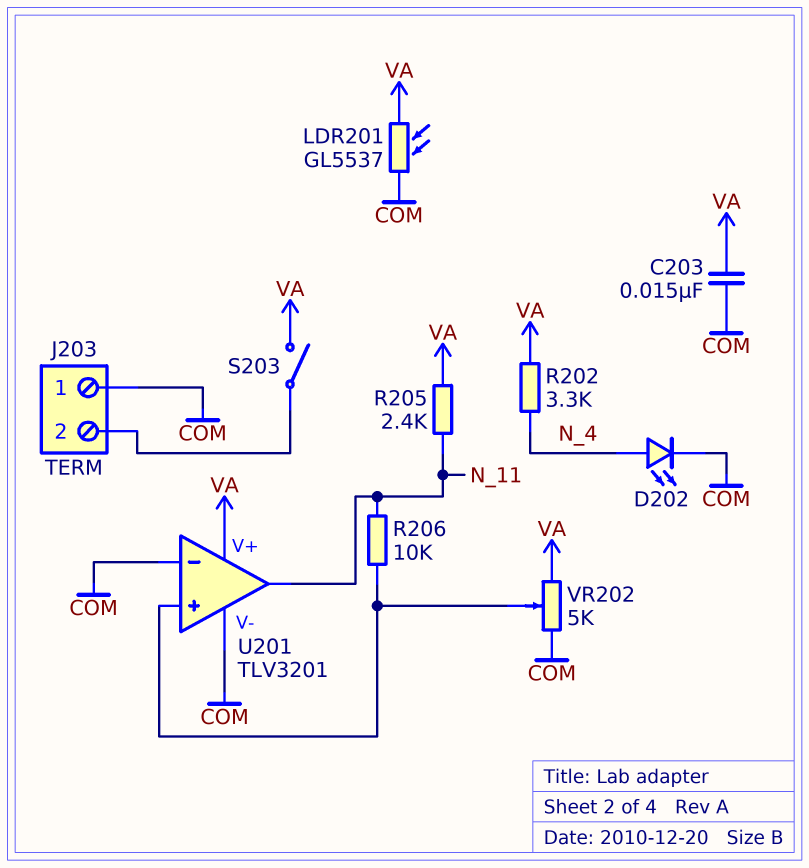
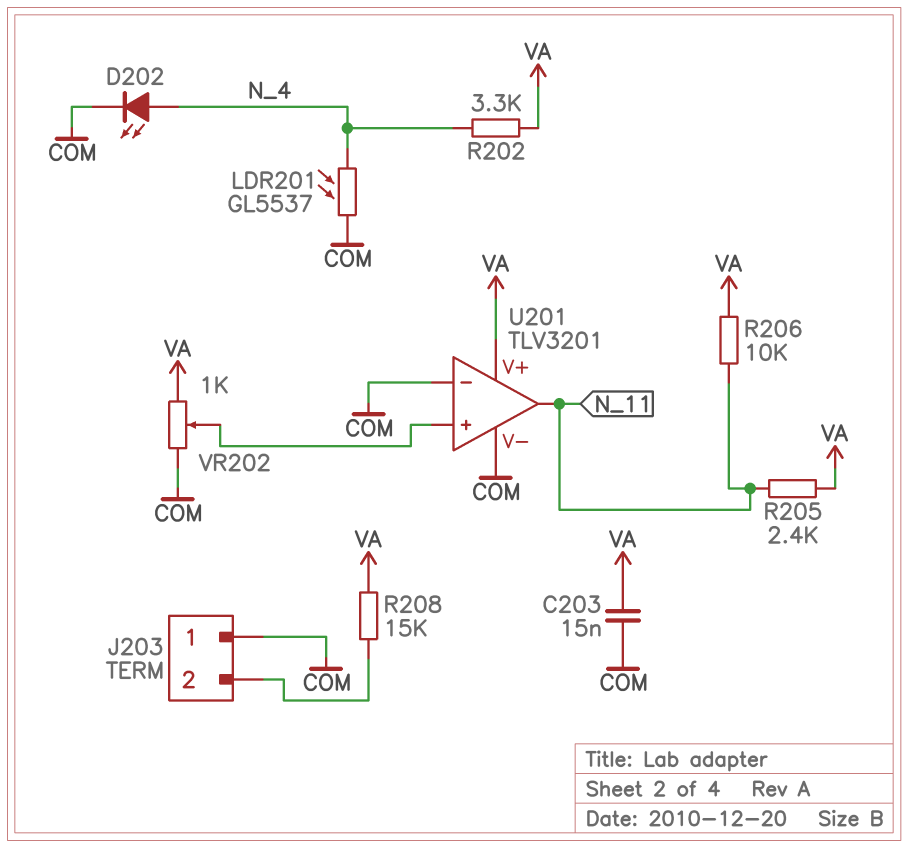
LDR201: GL5537 (COM, VA) -> GL5537 (COM, N_4)
R206: 10k (N_11, U201/in+) -> 10k (N_11, VA)
R208: none -> 15k (J203/2, VA)
S203: switch (J203/2, VA) -> none
VR202: 5k (COM, VA, wiper U201/in+) -> 1k (COM, VA, wiper U201/in+)

